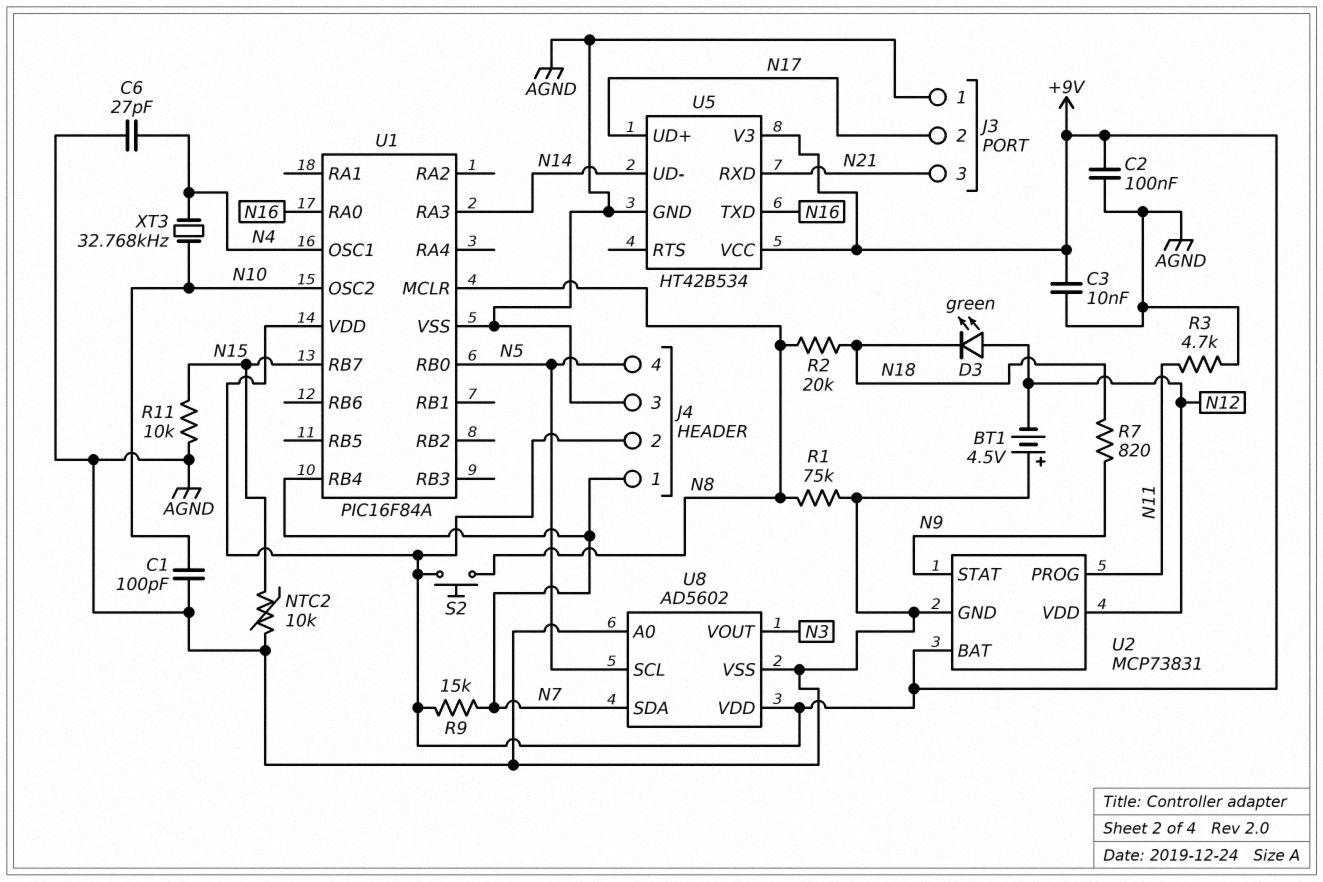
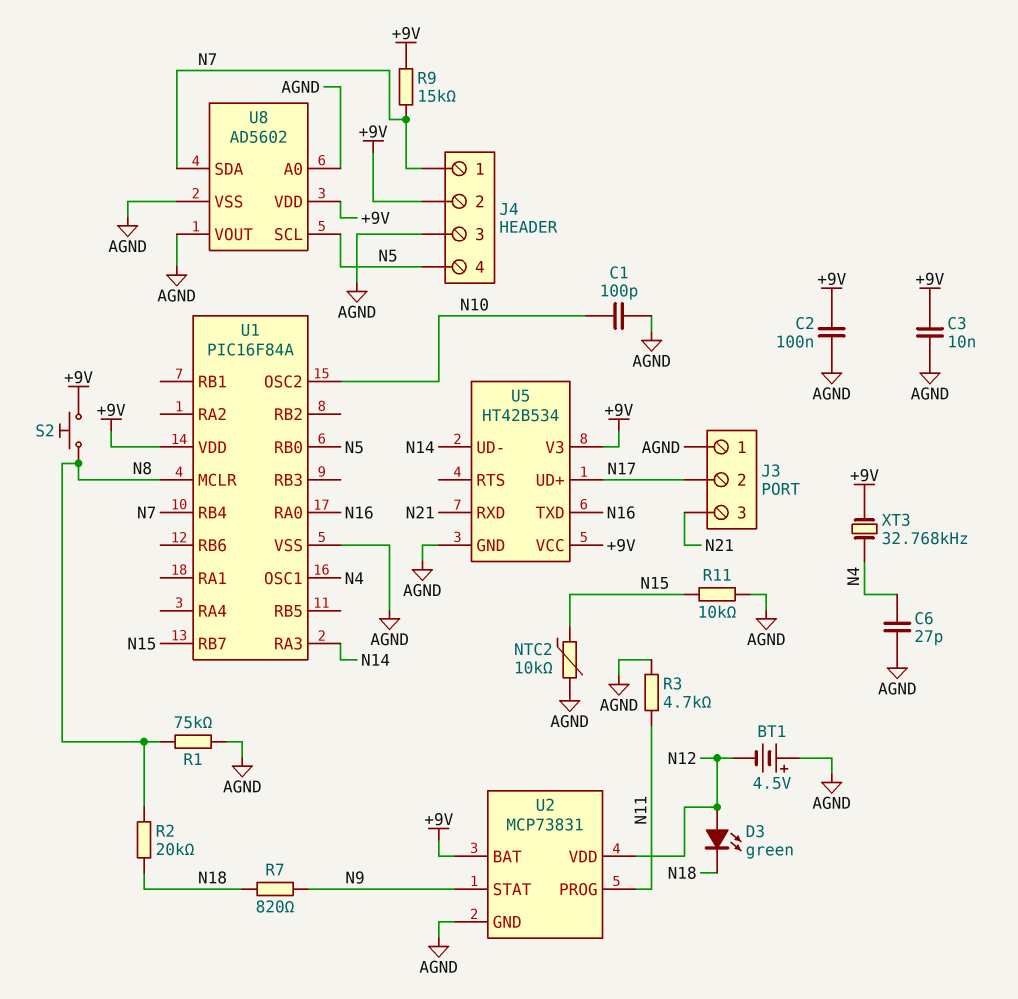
U8 pin VOUT: N3 -> AGND
XT3: 32.768kHz (N4, N10) -> 32.768kHz (+9V, N4)

